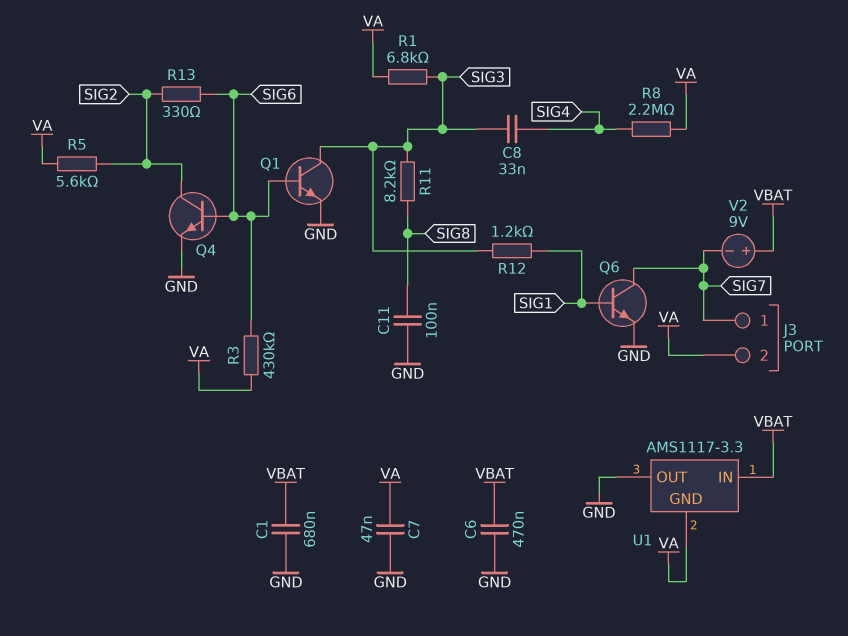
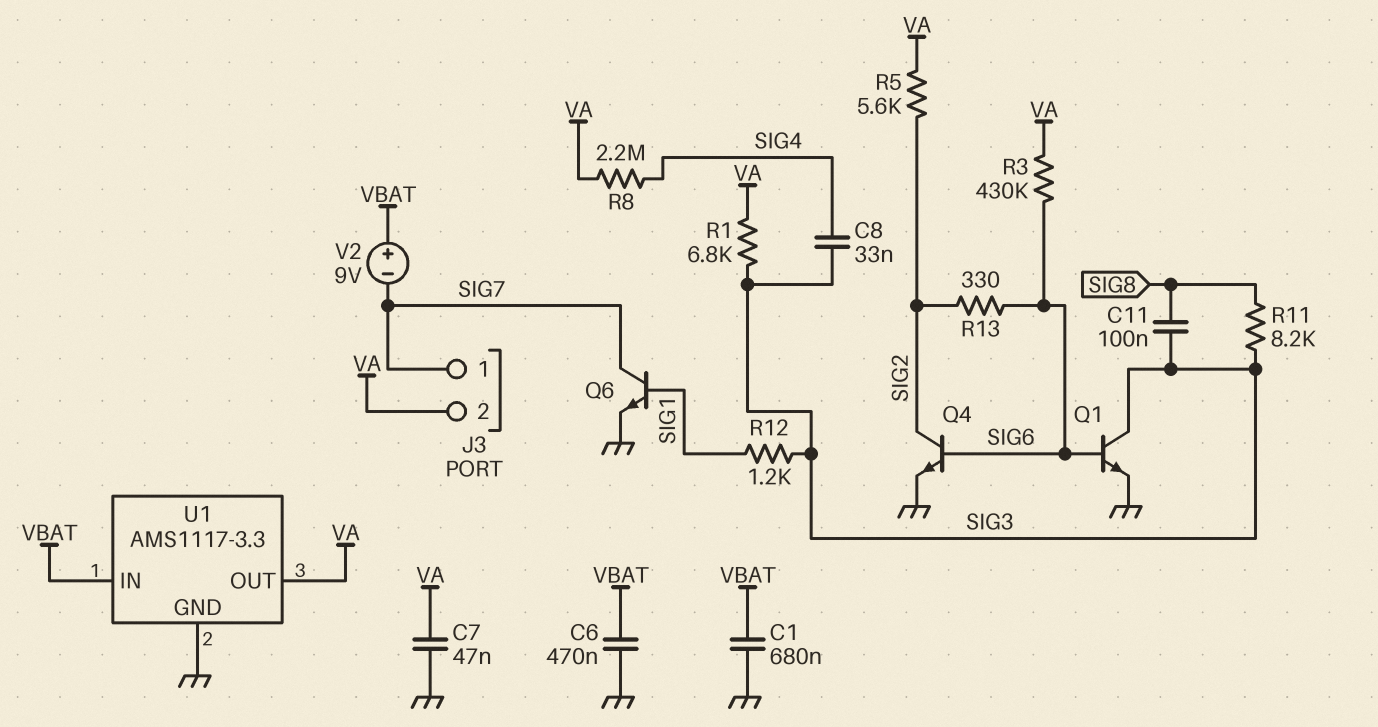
C11: 100nF (GND, SIG8) -> 100nF (SIG3, SIG8)
U1 pin GND: VA -> GND
U1 pin OUT: GND -> VA

